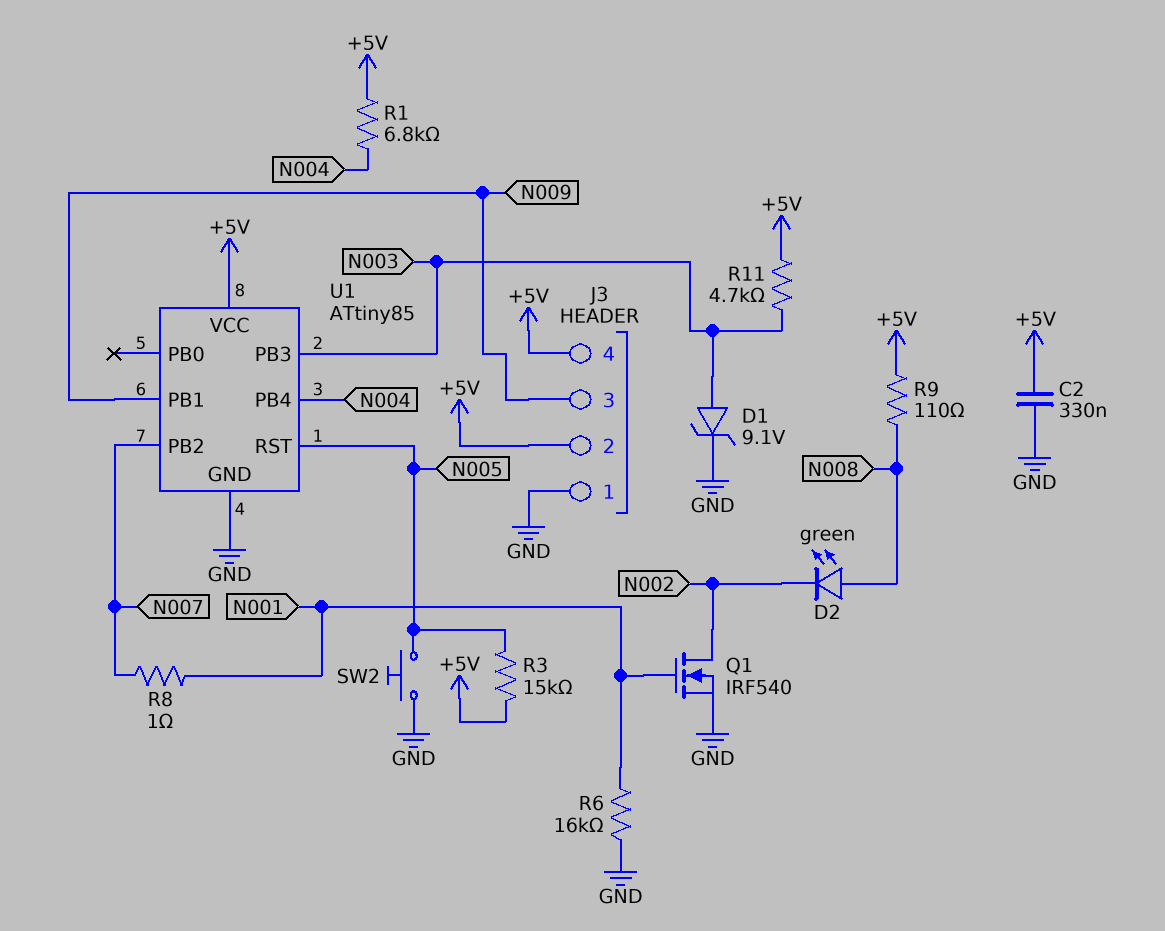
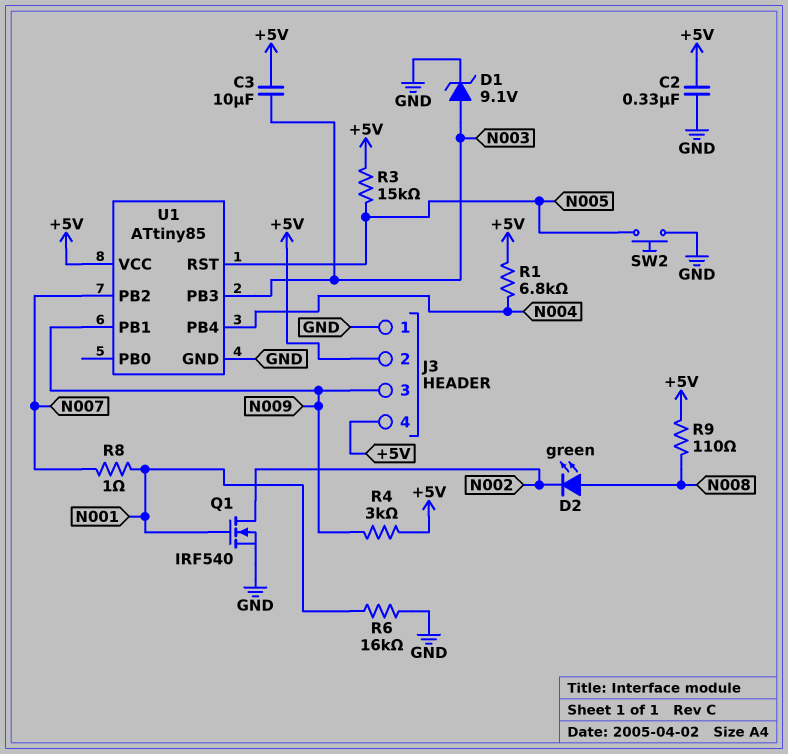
C3: none -> 10uF (+5V, N003)
R4: none -> 3k (+5V, N009)
R11: 4.7k (+5V, N003) -> none

